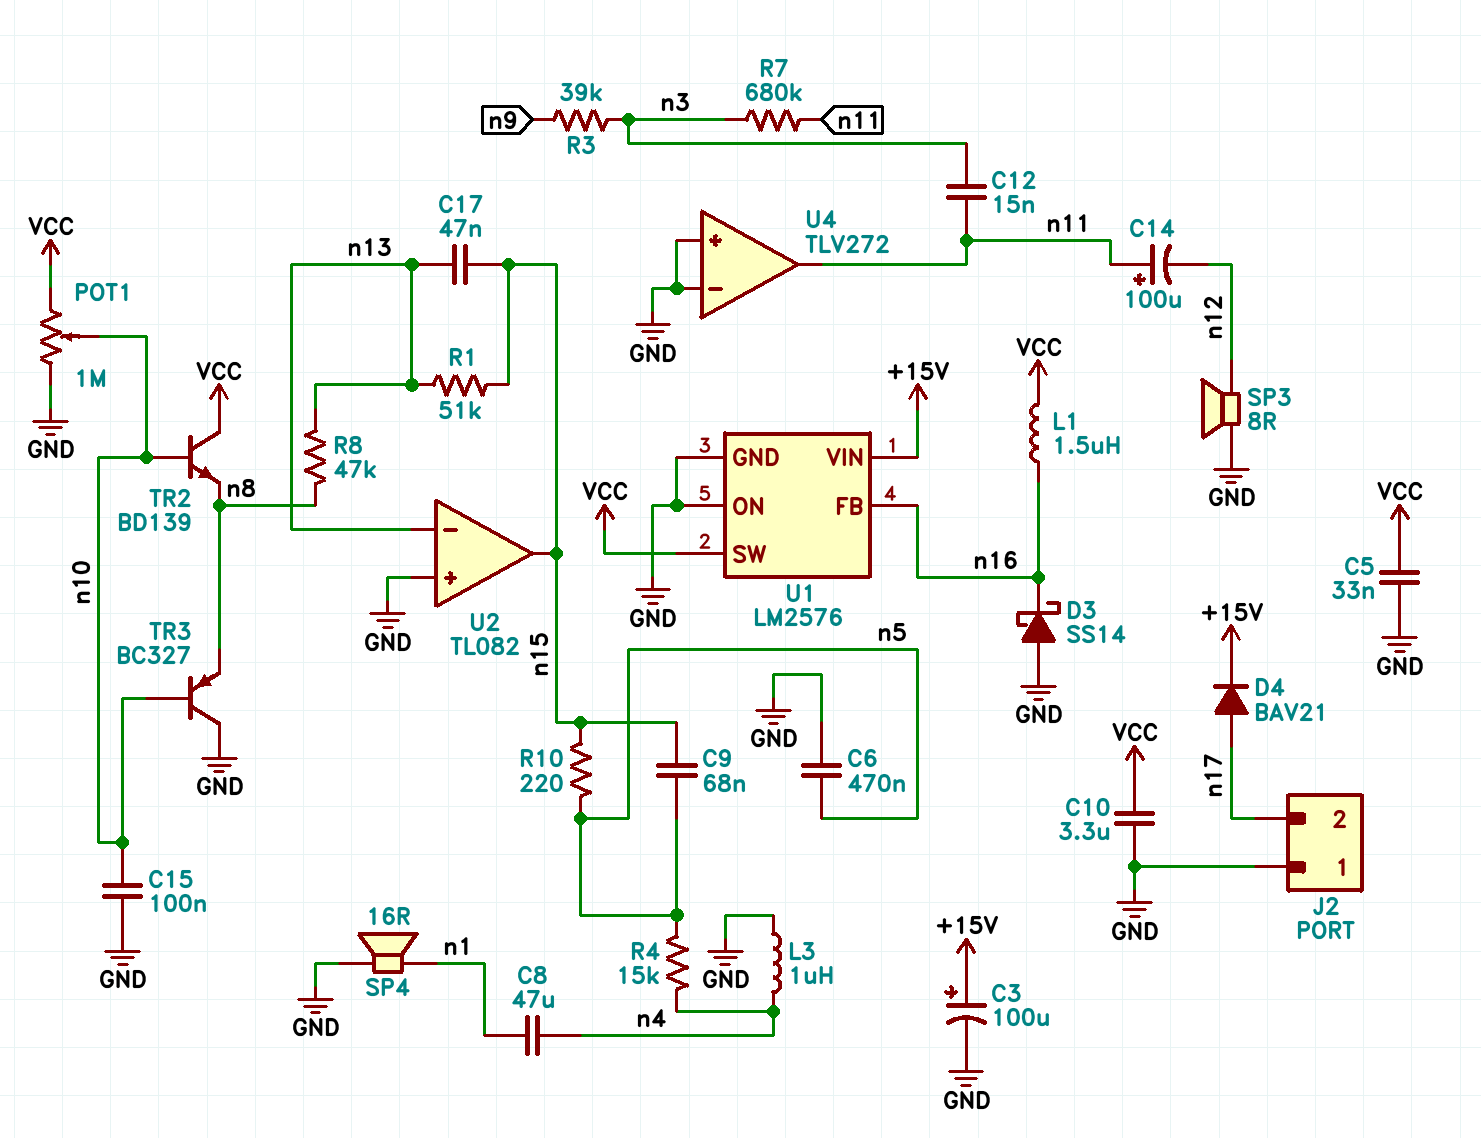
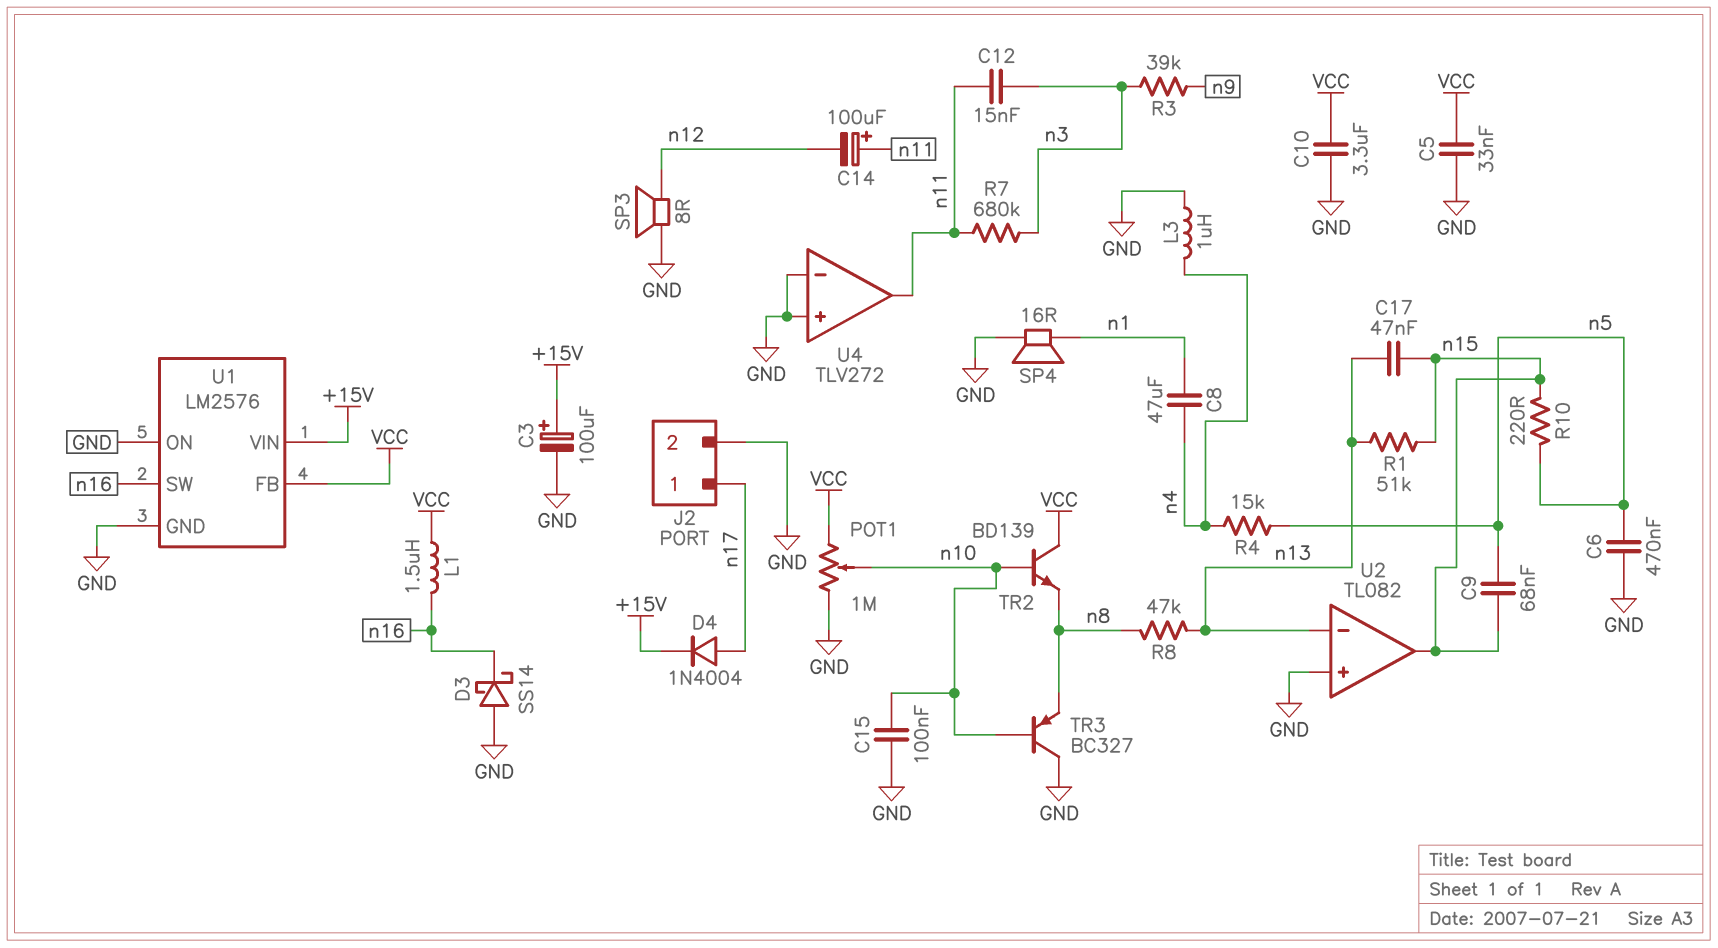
D4: diode BAV21 (A n17, K +15V) -> diode 1N4004 (A n17, K +15V)
J2 pin 1: GND -> n17
J2 pin 2: n17 -> GND
U1 pin FB: n16 -> VCC
U1 pin SW: VCC -> n16

